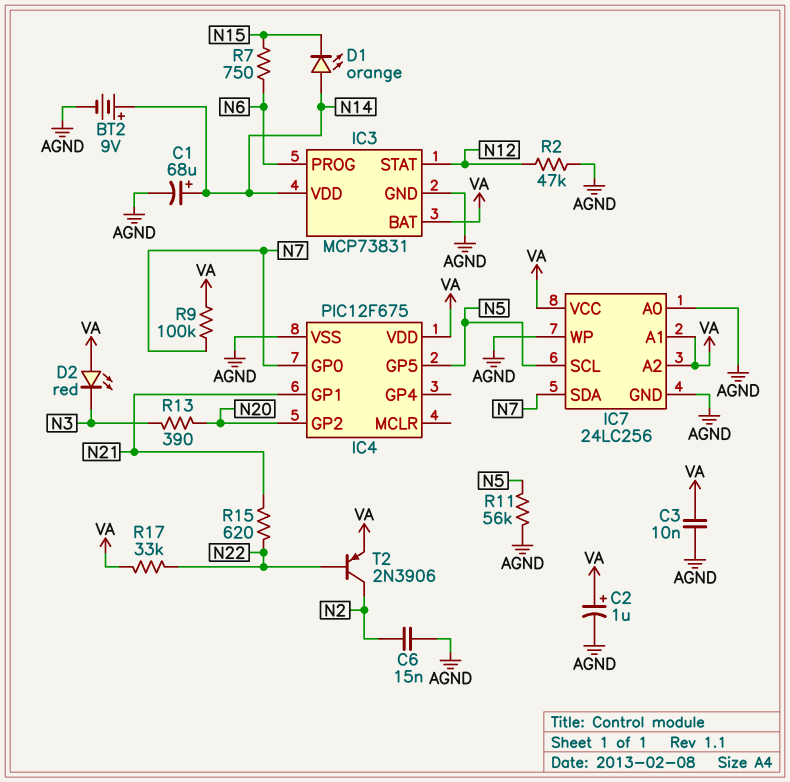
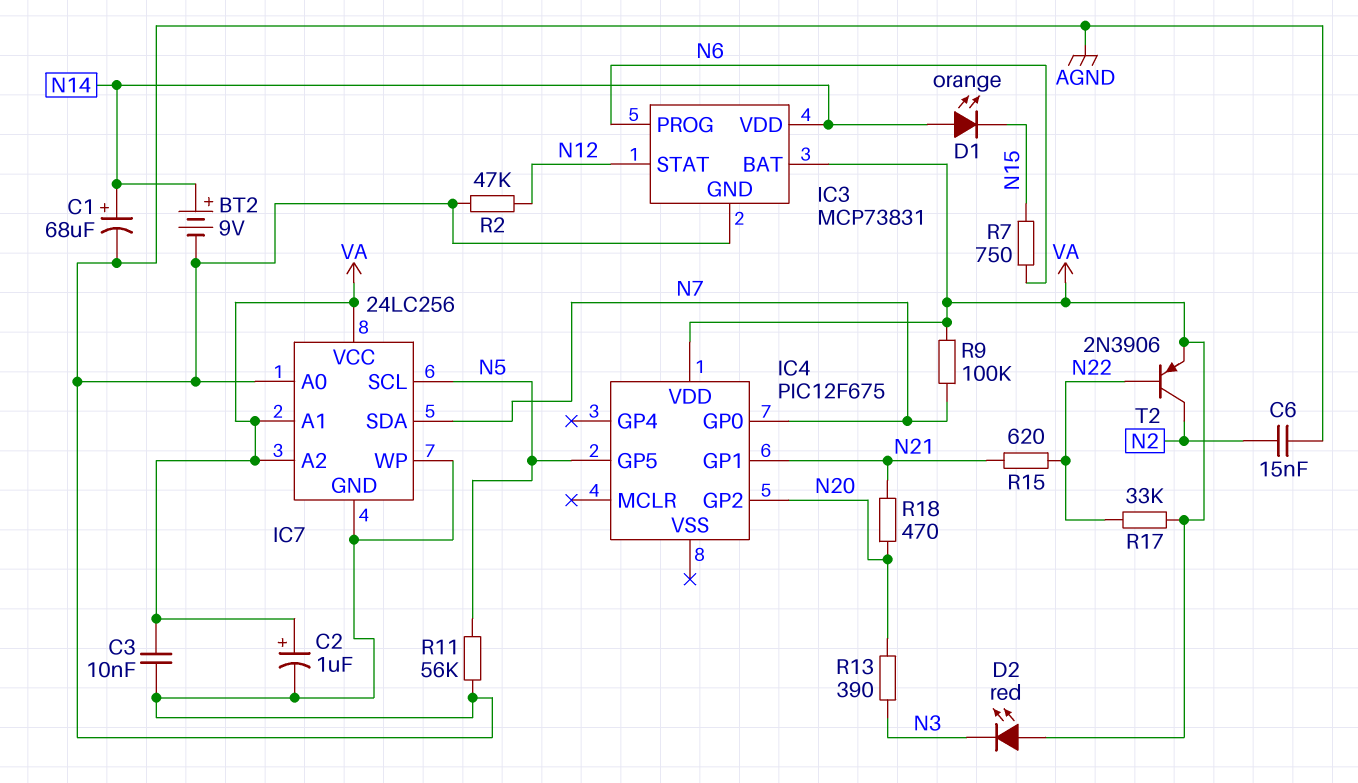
IC4 pin VSS: AGND -> none
R18: none -> 470 (N20, N21)

